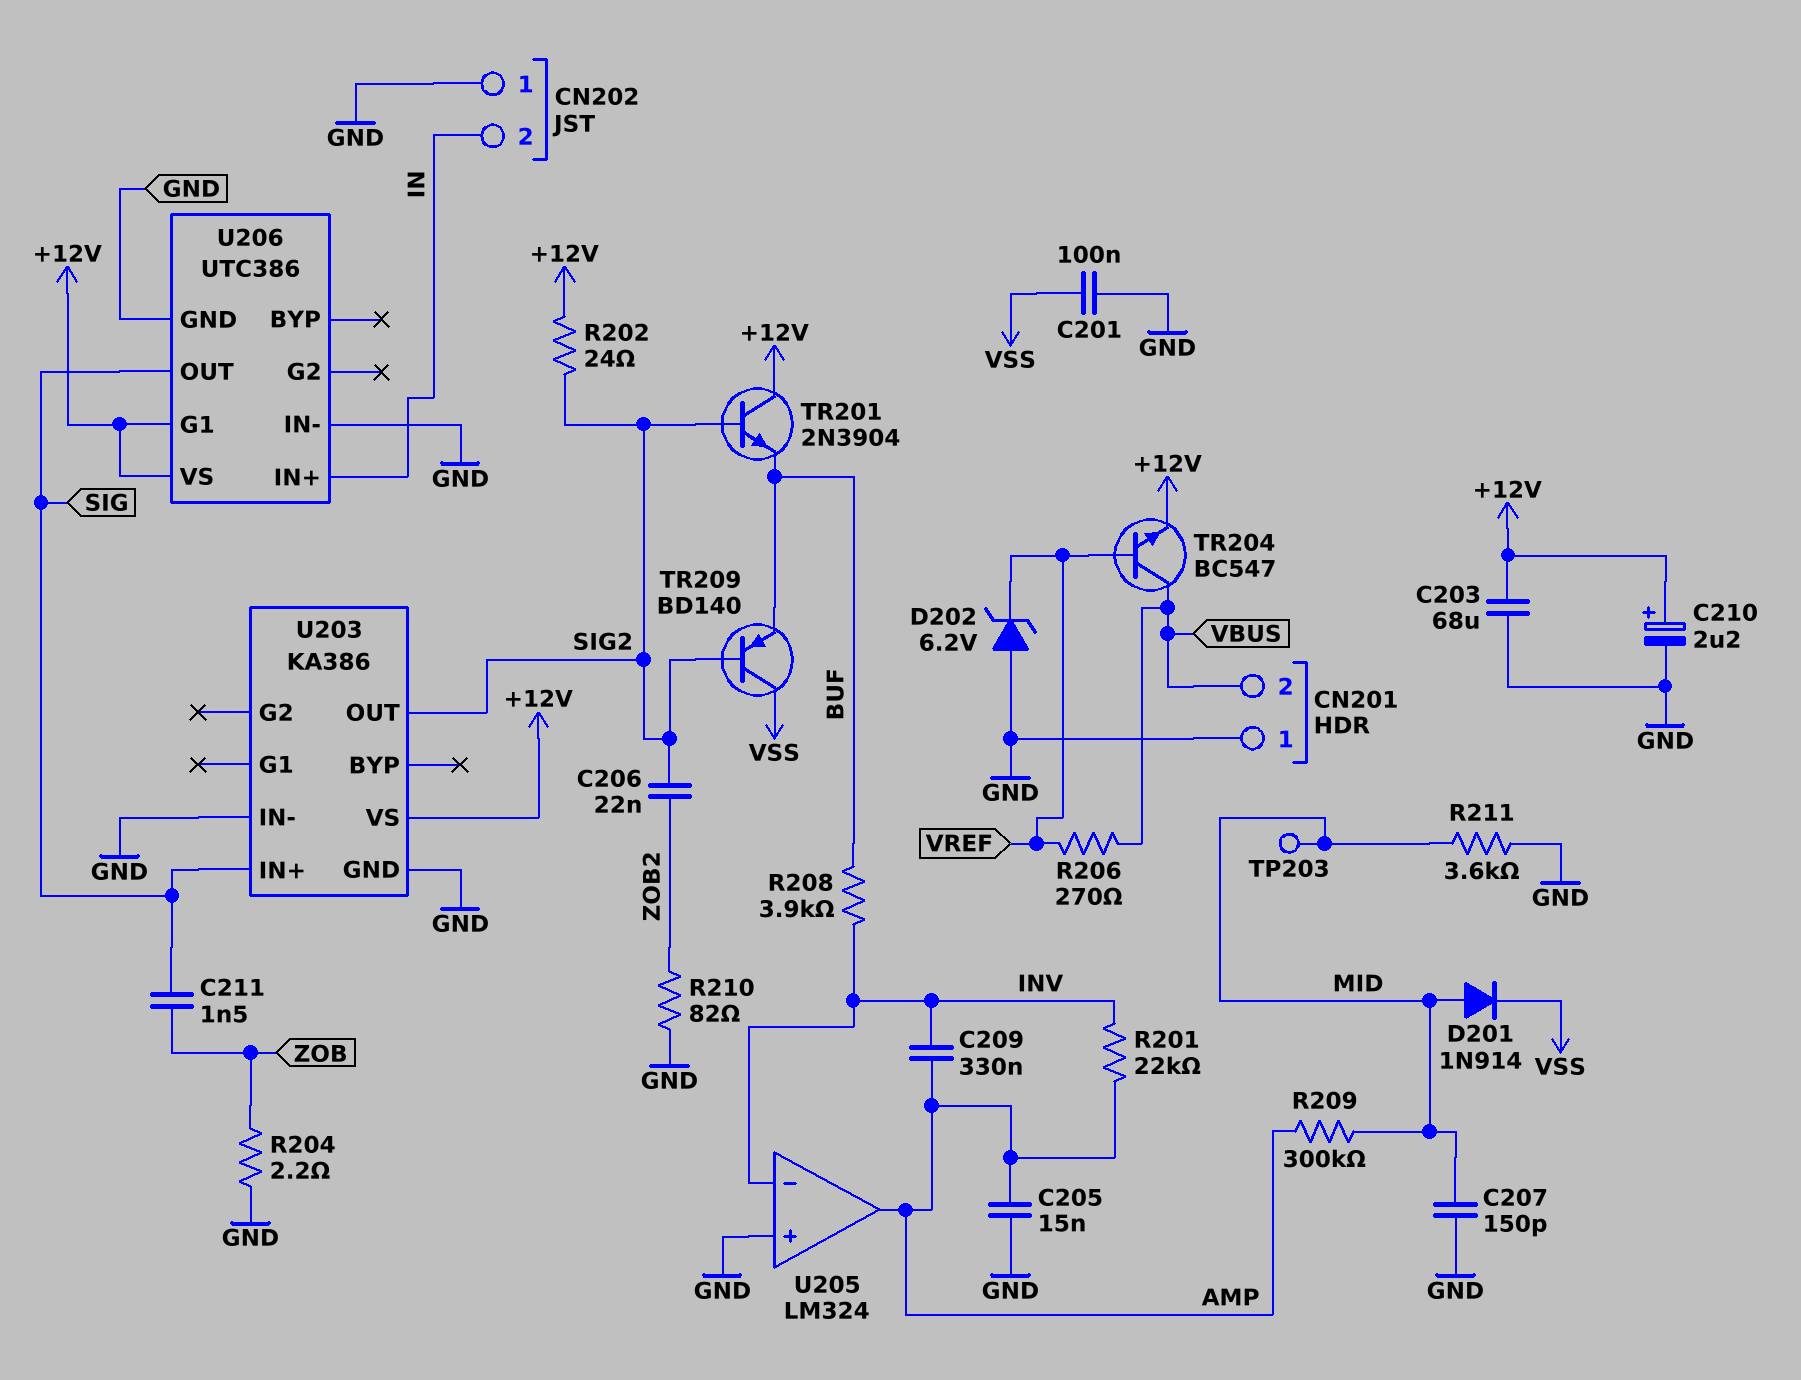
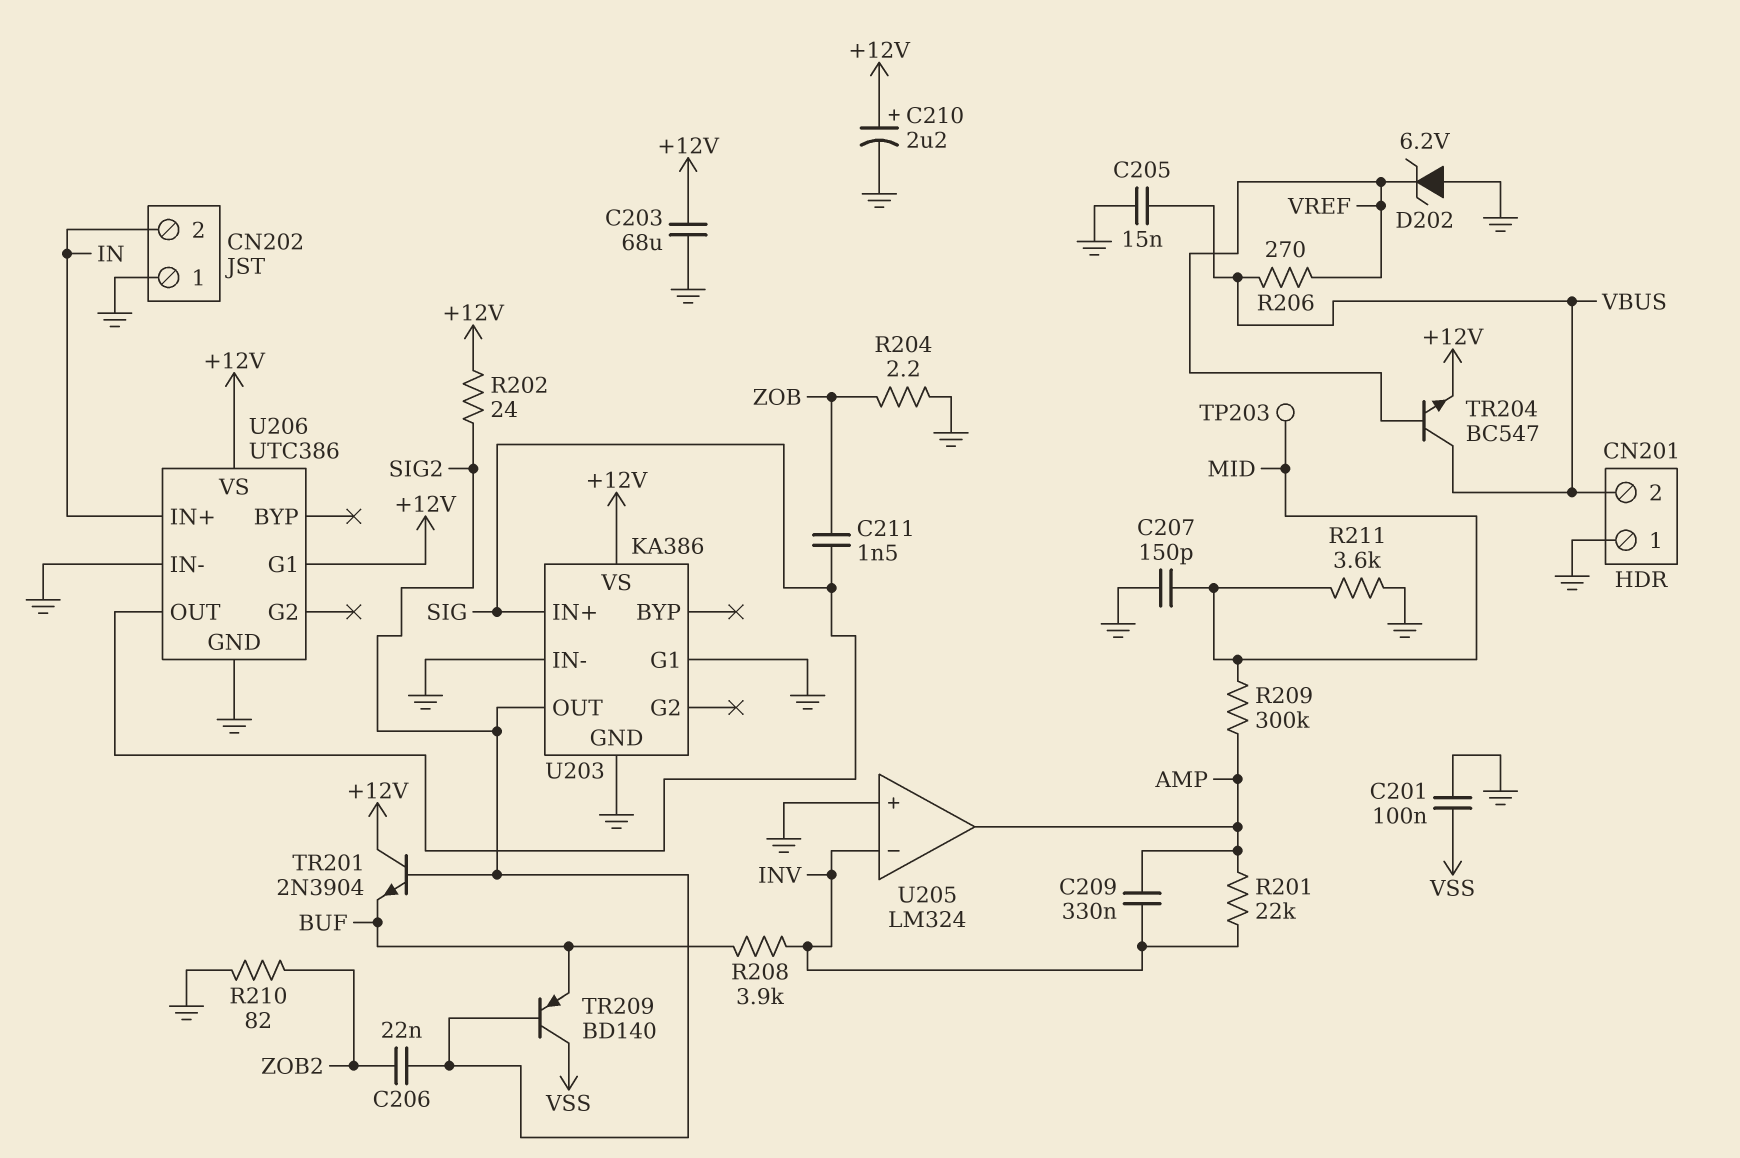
C205: 15nF (AMP, GND) -> 15nF (GND, VBUS)
D201: diode 1N914 (A MID, K VSS) -> none
U203 pin G1: none -> GND

